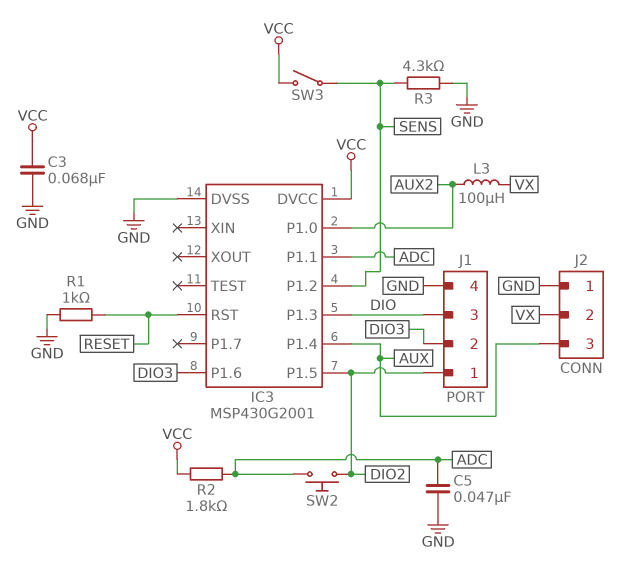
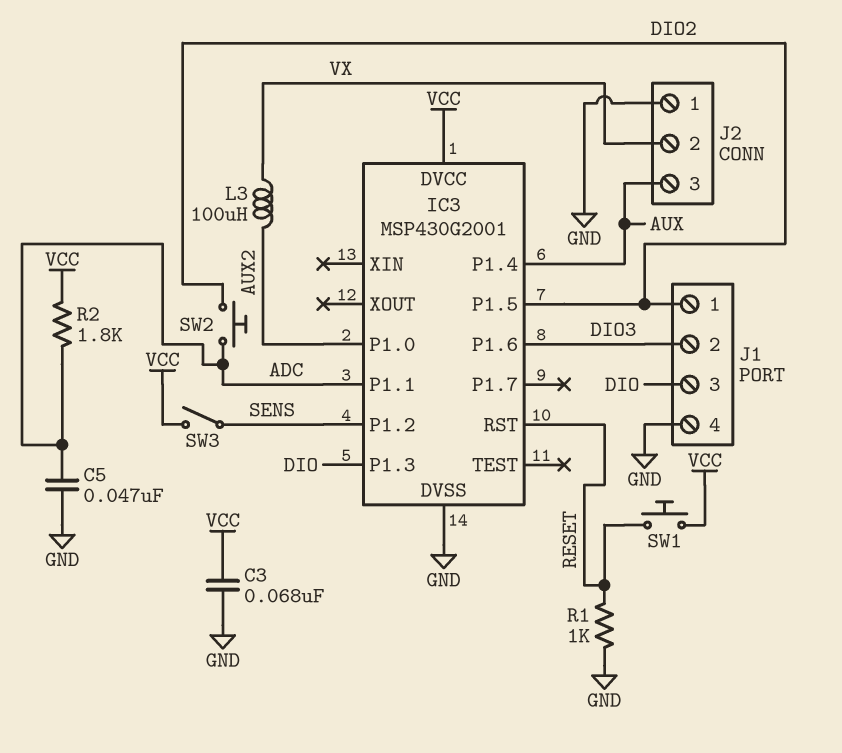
R3: 4.3k (GND, SENS) -> none
SW1: none -> button (RESET, VCC)

